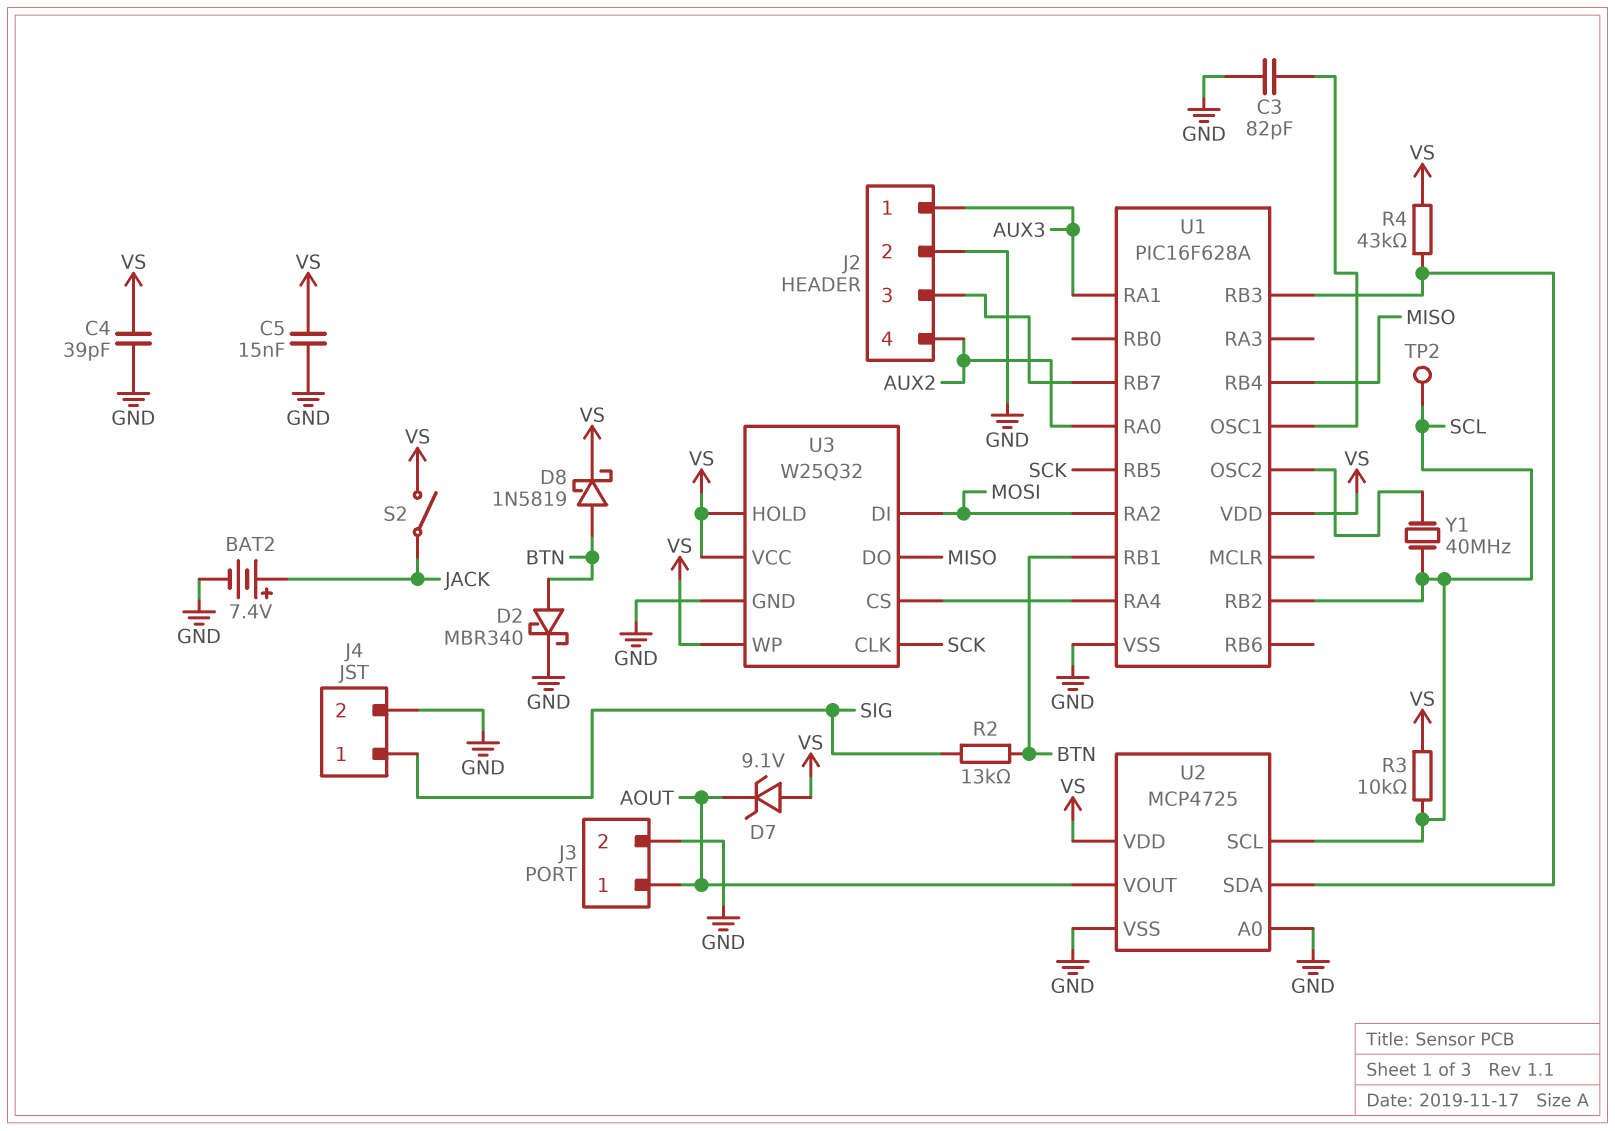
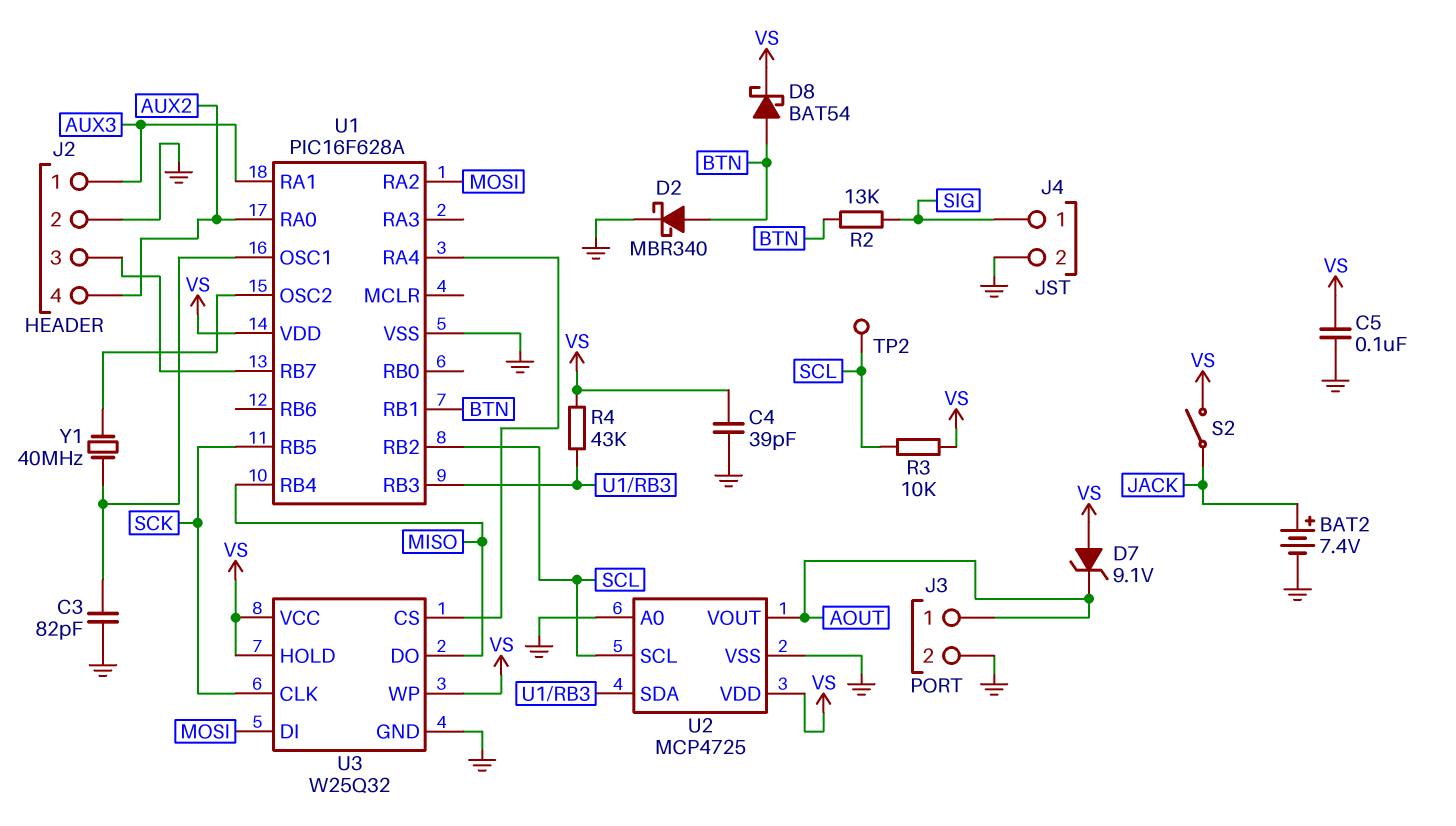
C5: 15nF (GND, VS) -> 100nF (GND, VS)
D8: schottky 1N5819 (A BTN, K VS) -> schottky BAT54 (A BTN, K VS)
Y1: 40MHz (SCL, U1/OSC2) -> 40MHz (U1/OSC1, U1/OSC2)

